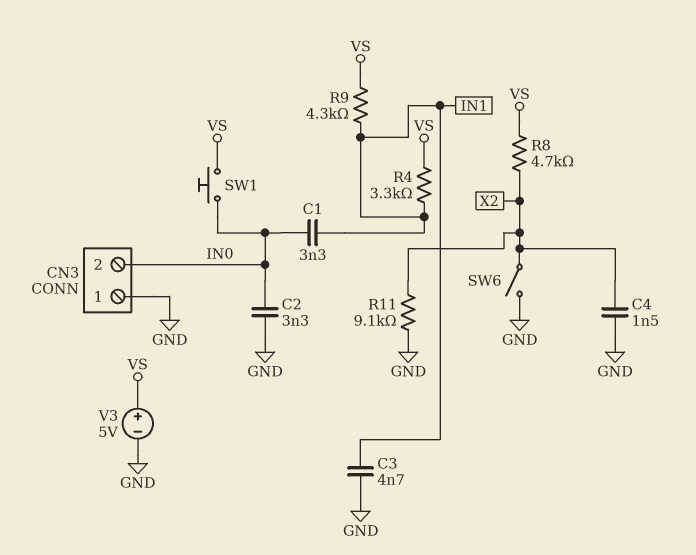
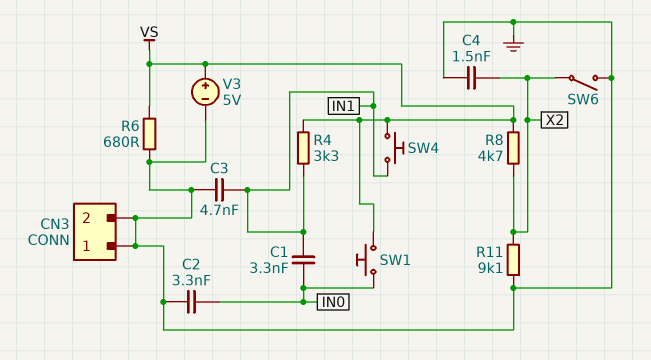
CN3 pin 2: IN0 -> GND
R6: none -> 680 (GND, VS)
R9: 4.3k (IN1, VS) -> none
SW4: none -> button (IN1, VS)

